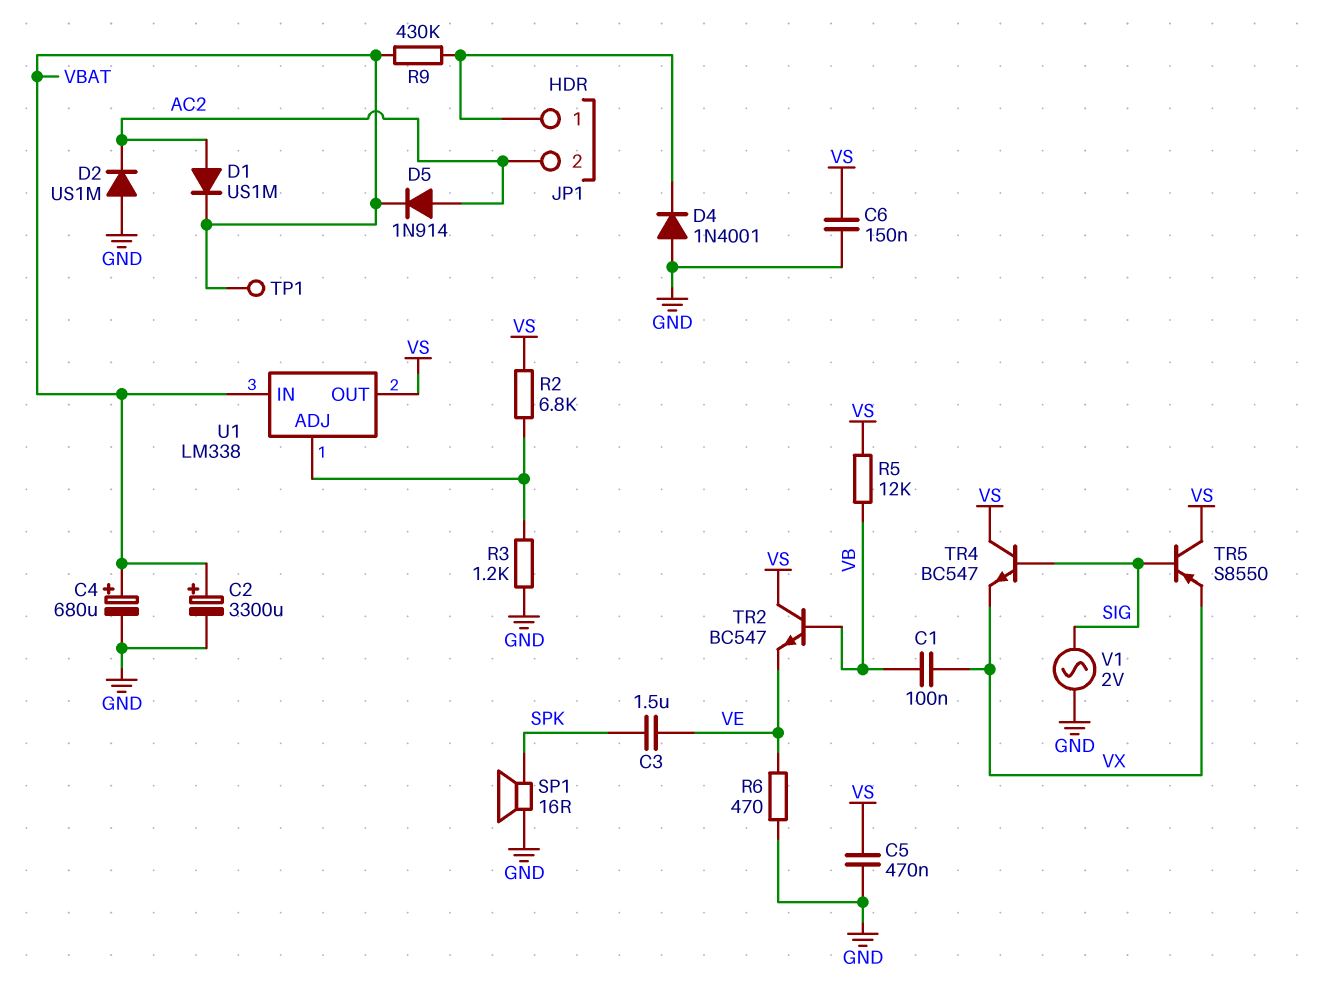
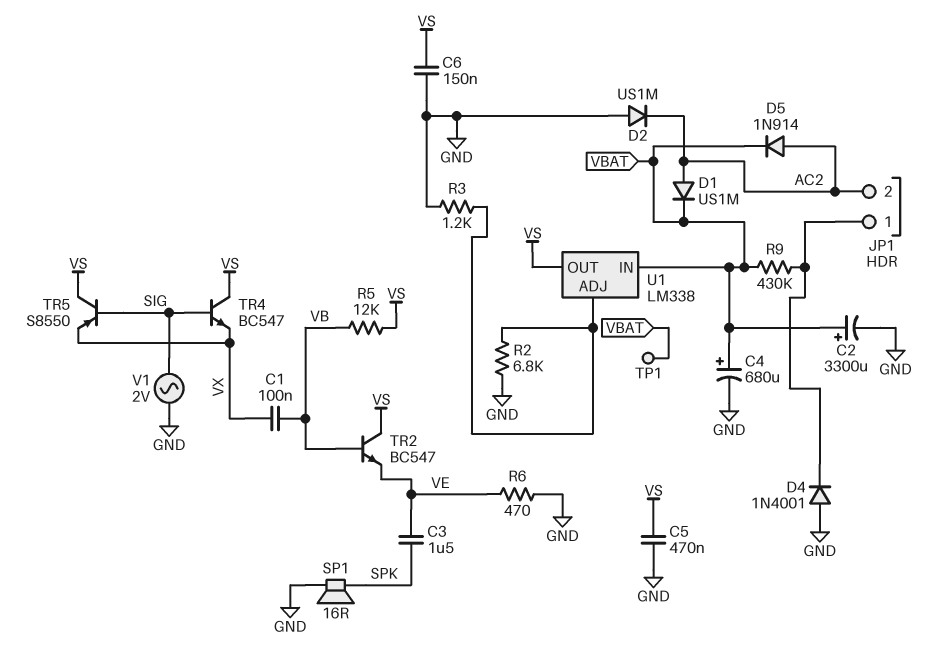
R2: 6.8k (U1/ADJ, VS) -> 6.8k (GND, U1/ADJ)

